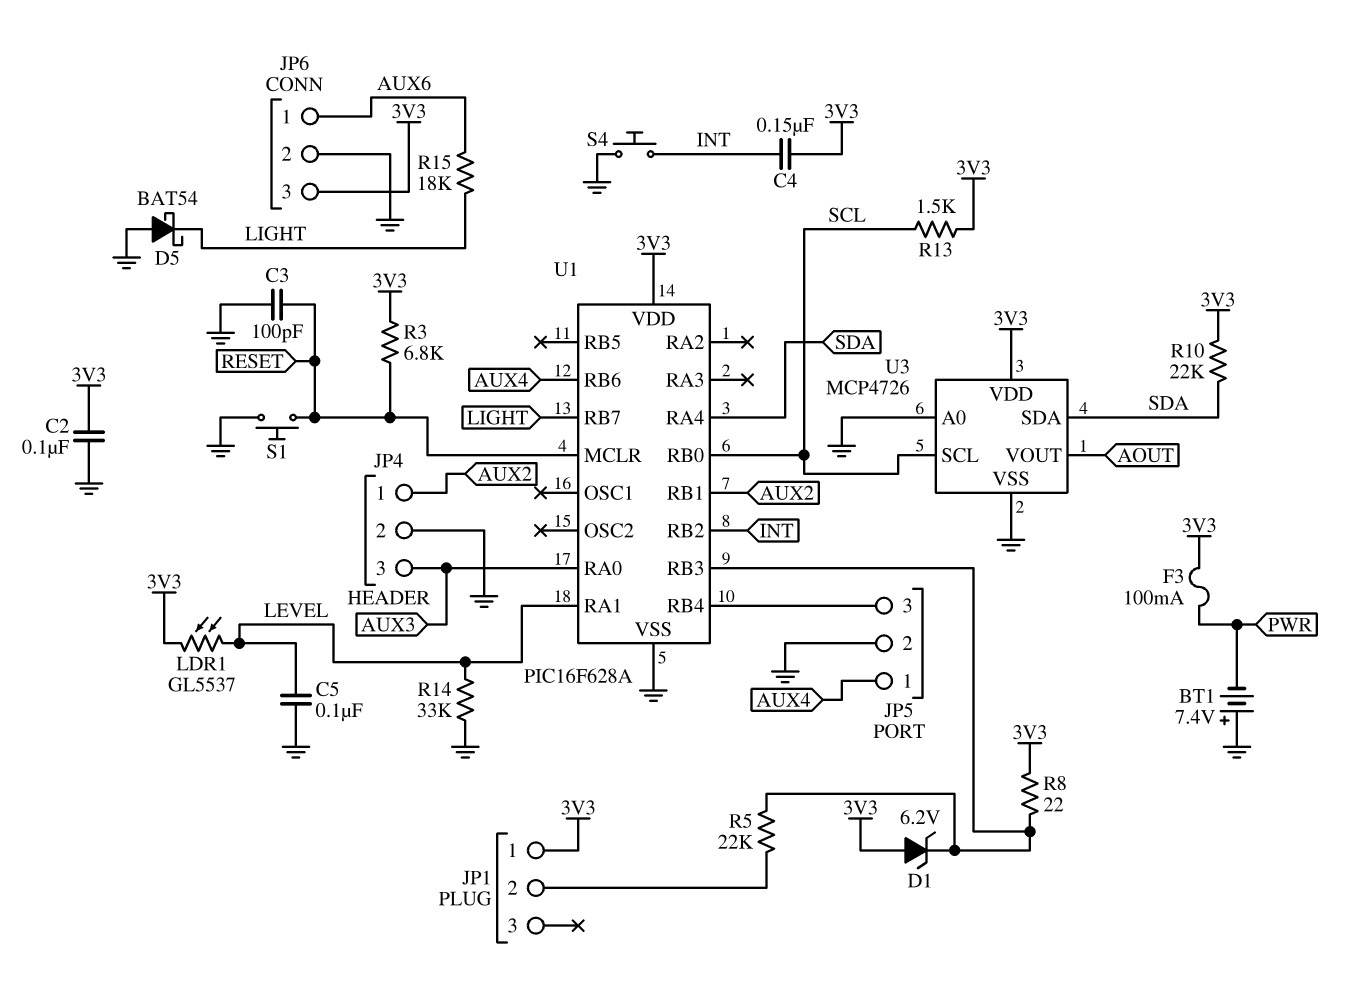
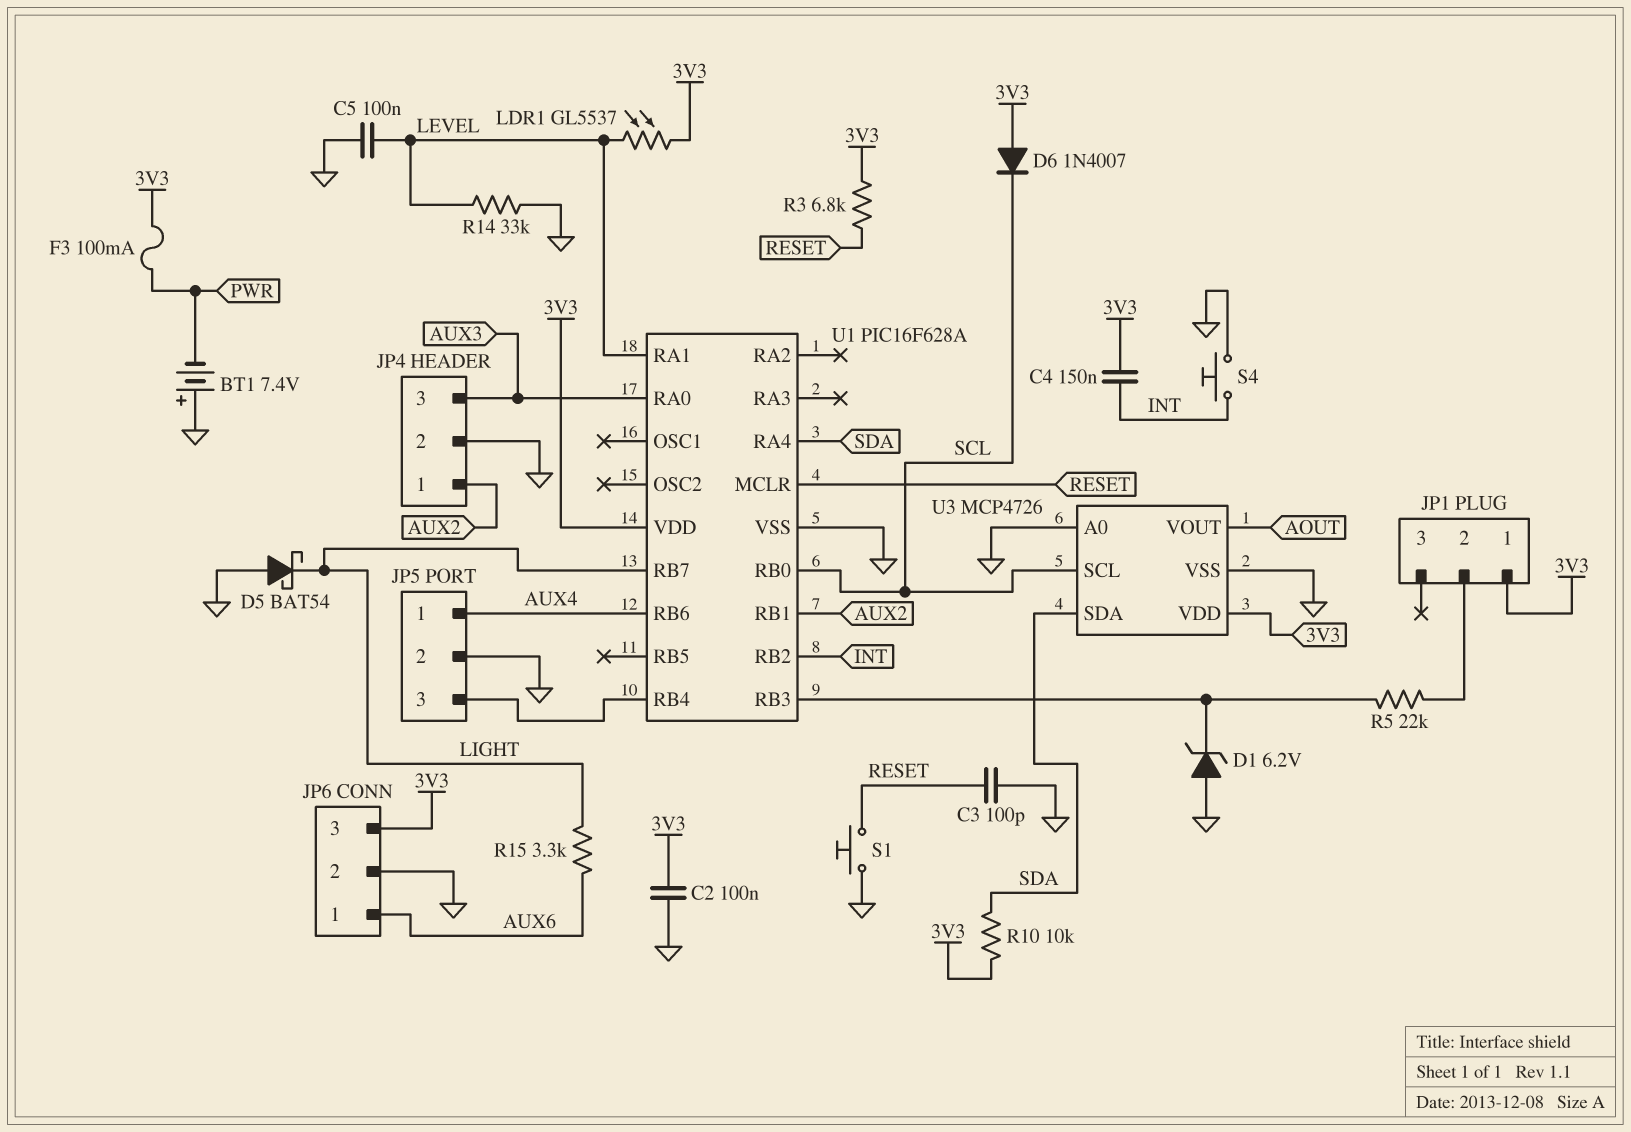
D1: zener 6.2V (A 3V3, K U1/RB3) -> zener 6.2V (A GND, K U1/RB3)
D6: none -> diode 1N4007 (A 3V3, K SCL)
R8: 22 (3V3, U1/RB3) -> none
R10: 22k (3V3, SDA) -> 10k (3V3, SDA)
R13: 1.5k (3V3, SCL) -> none
R15: 18k (AUX6, LIGHT) -> 3.3k (AUX6, LIGHT)

